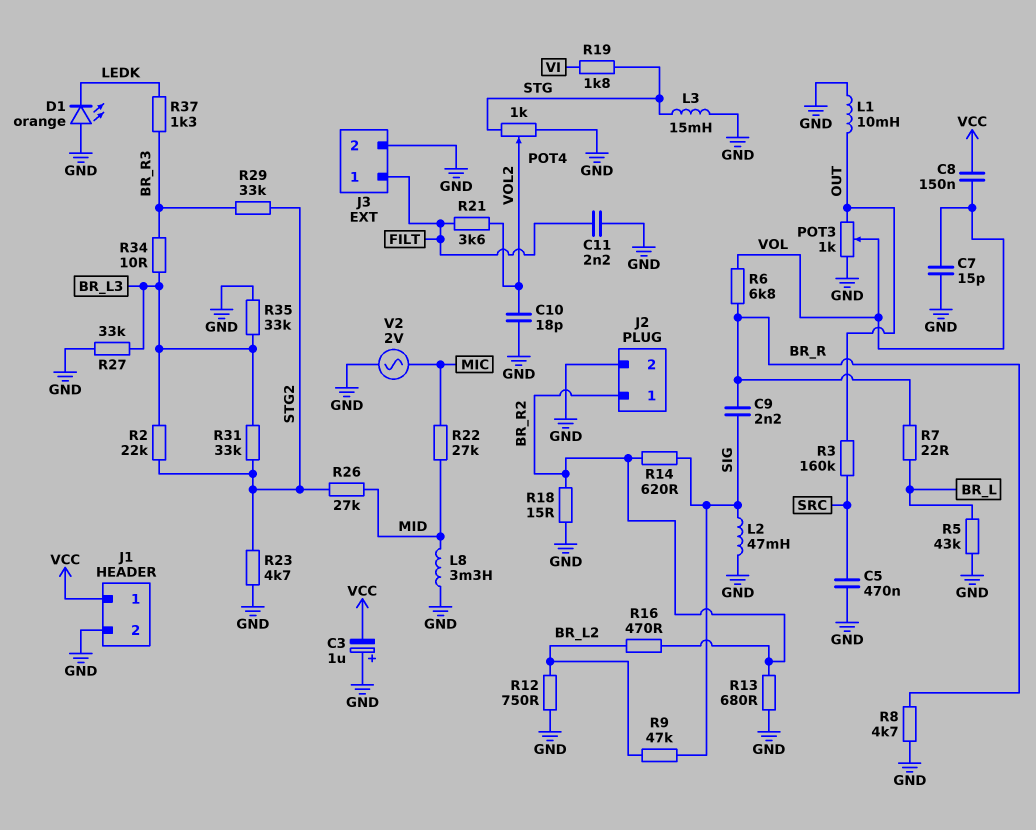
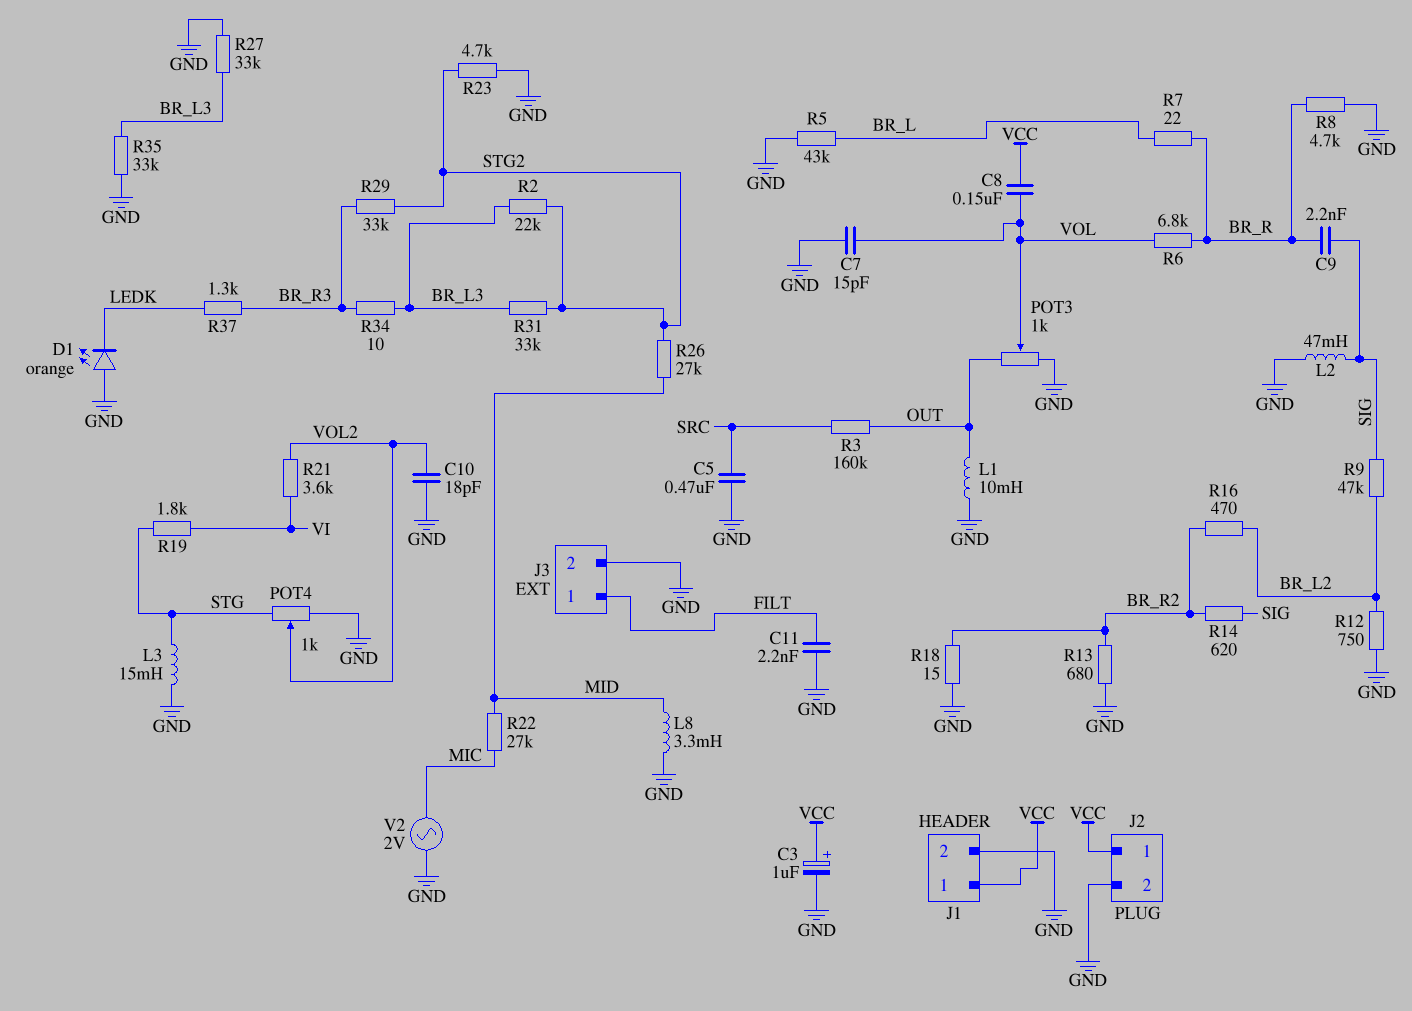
C3: 1uF (plus GND, minus VCC) -> 1uF (plus VCC, minus GND)
J2 pin 1: BR_R2 -> VCC
R21: 3.6k (FILT, VOL2) -> 3.6k (VI, VOL2)

